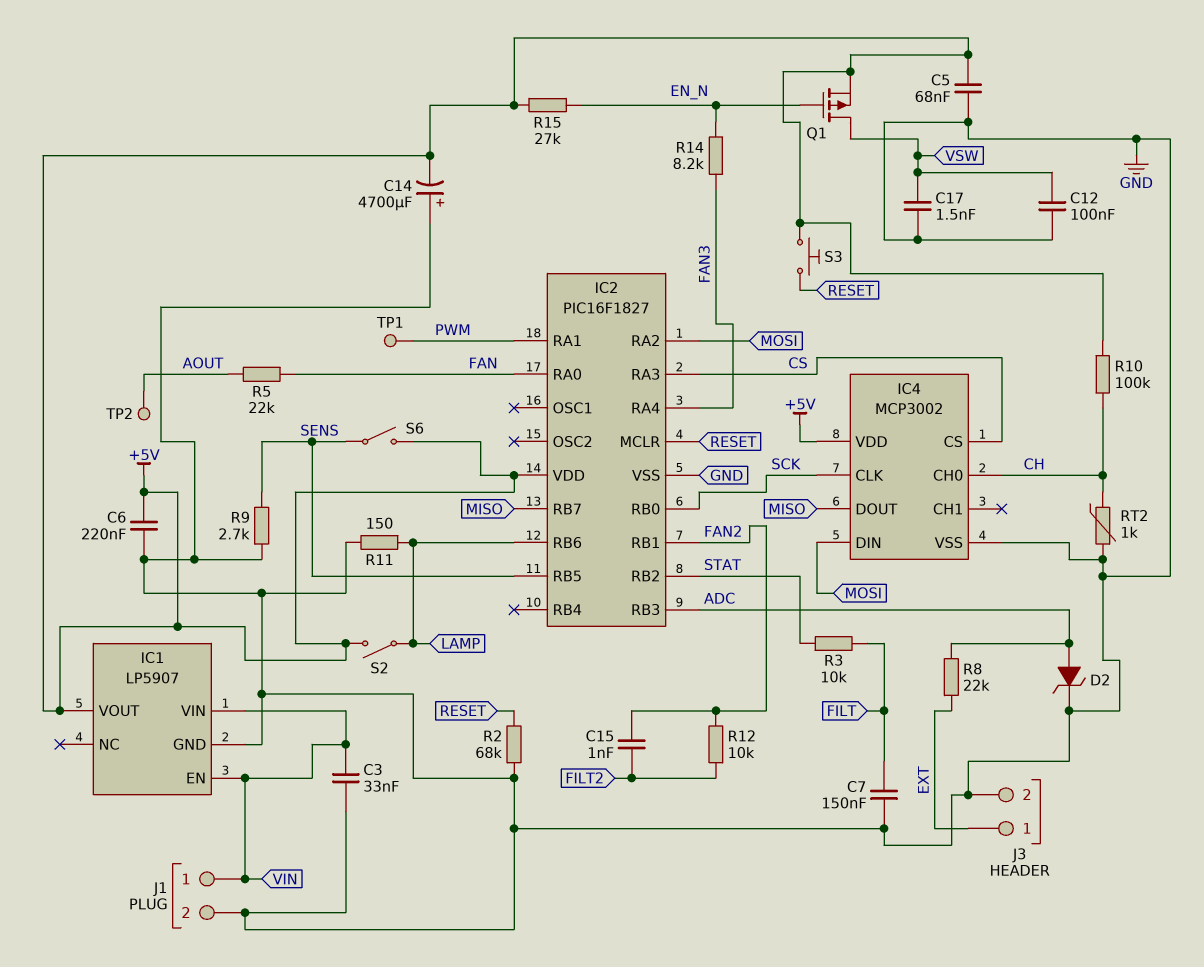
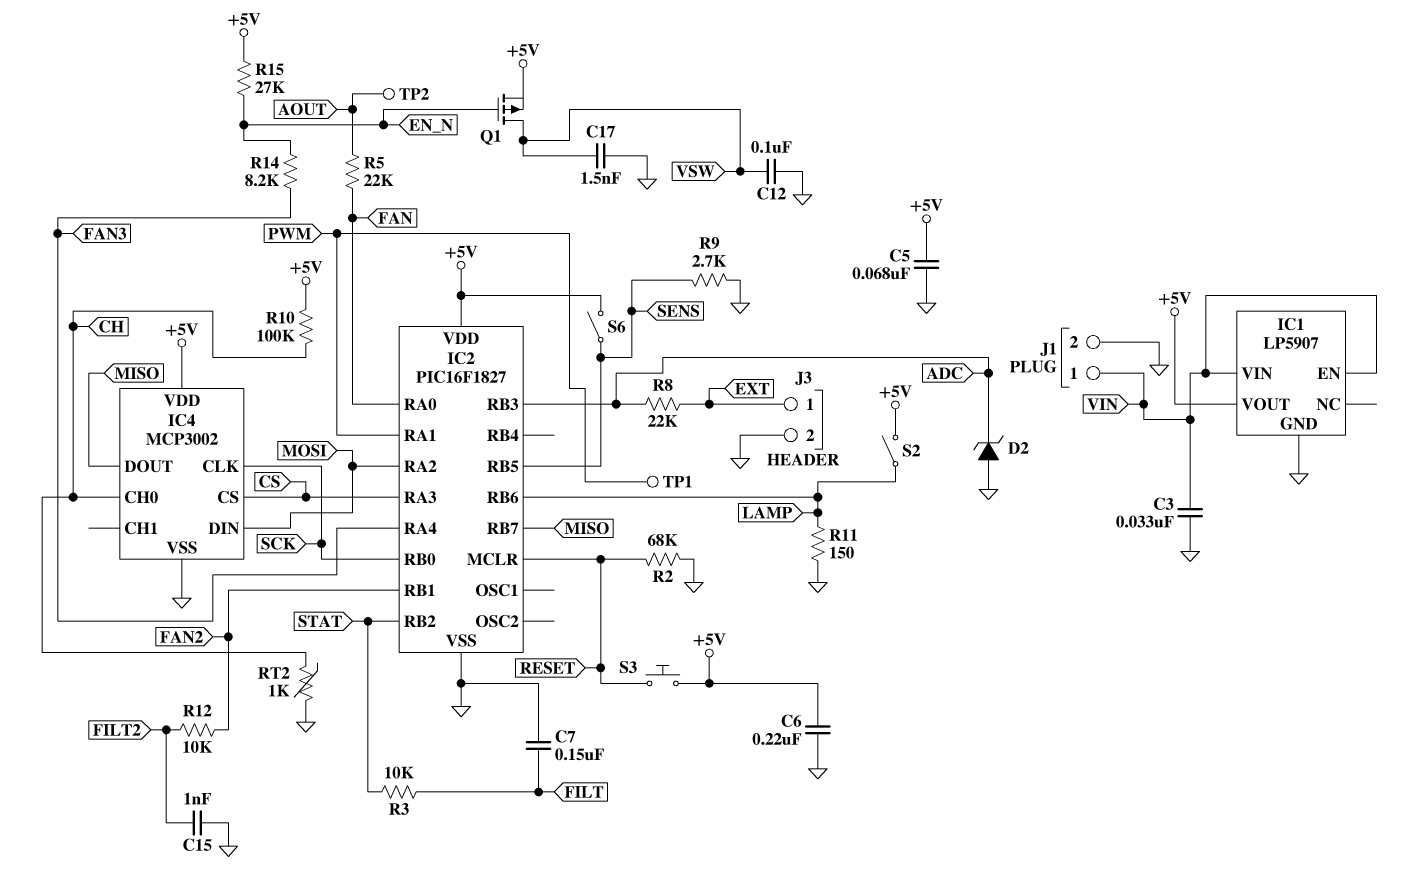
C14: 4700uF (plus GND, minus +5V) -> none
C15: 1nF (FAN2, FILT2) -> 1nF (FILT2, GND)
D2: zener (A ADC, K GND) -> zener (A GND, K ADC)

